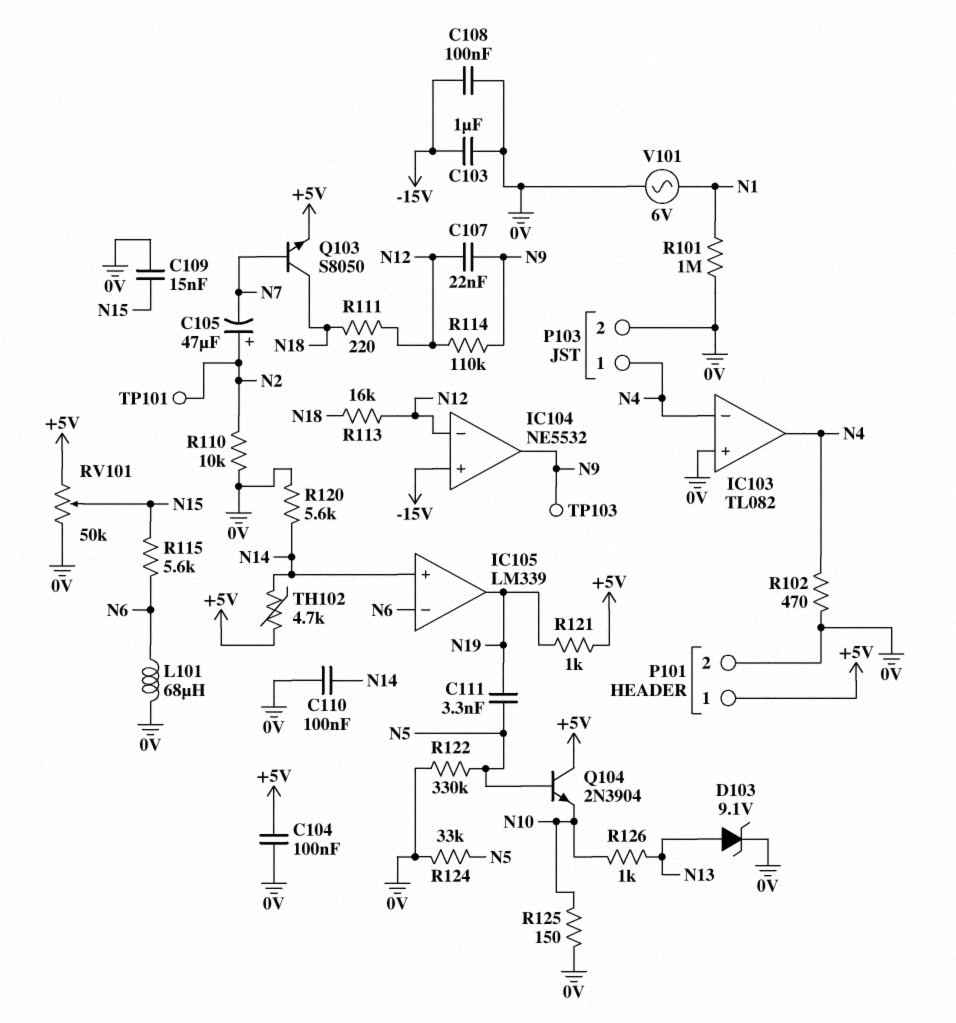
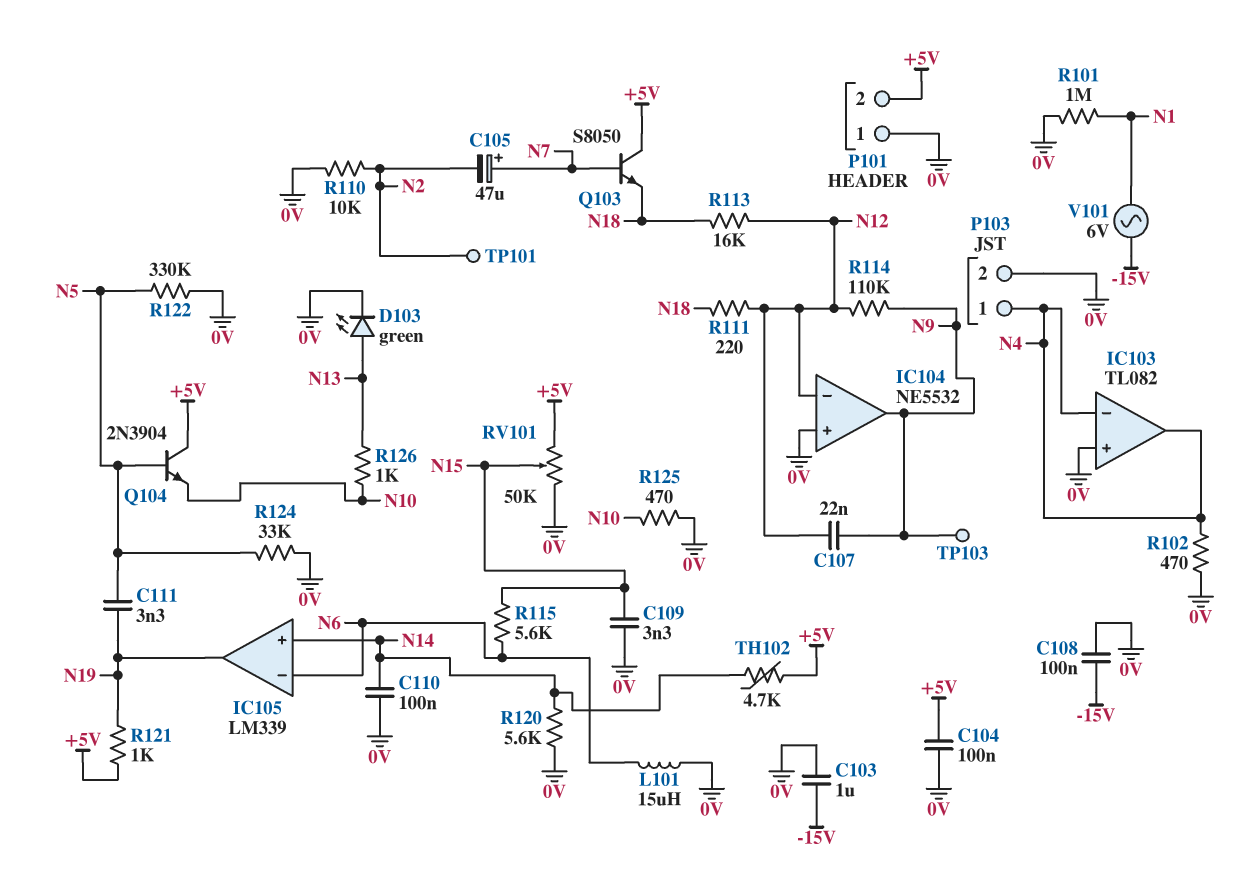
C105: 47uF (plus N2, minus N7) -> 47uF (plus N7, minus N2)
C109: 15nF (0V, N15) -> 3.3nF (0V, N15)
D103: zener 9.1V (A N13, K 0V) -> LED green (A N13, K 0V)
IC104 pin in+: -15V -> 0V
L101: 68uH (0V, N6) -> 15uH (0V, N6)
P101 pin 1: +5V -> 0V
P101 pin 2: 0V -> +5V
Q103: NPN S8050 (B N7, C N18, E +5V) -> NPN S8050 (B N7, C +5V, E N18)
R125: 150 (0V, N10) -> 470 (0V, N10)
V101: AC 6V (0V, N1) -> AC 6V (-15V, N1)

